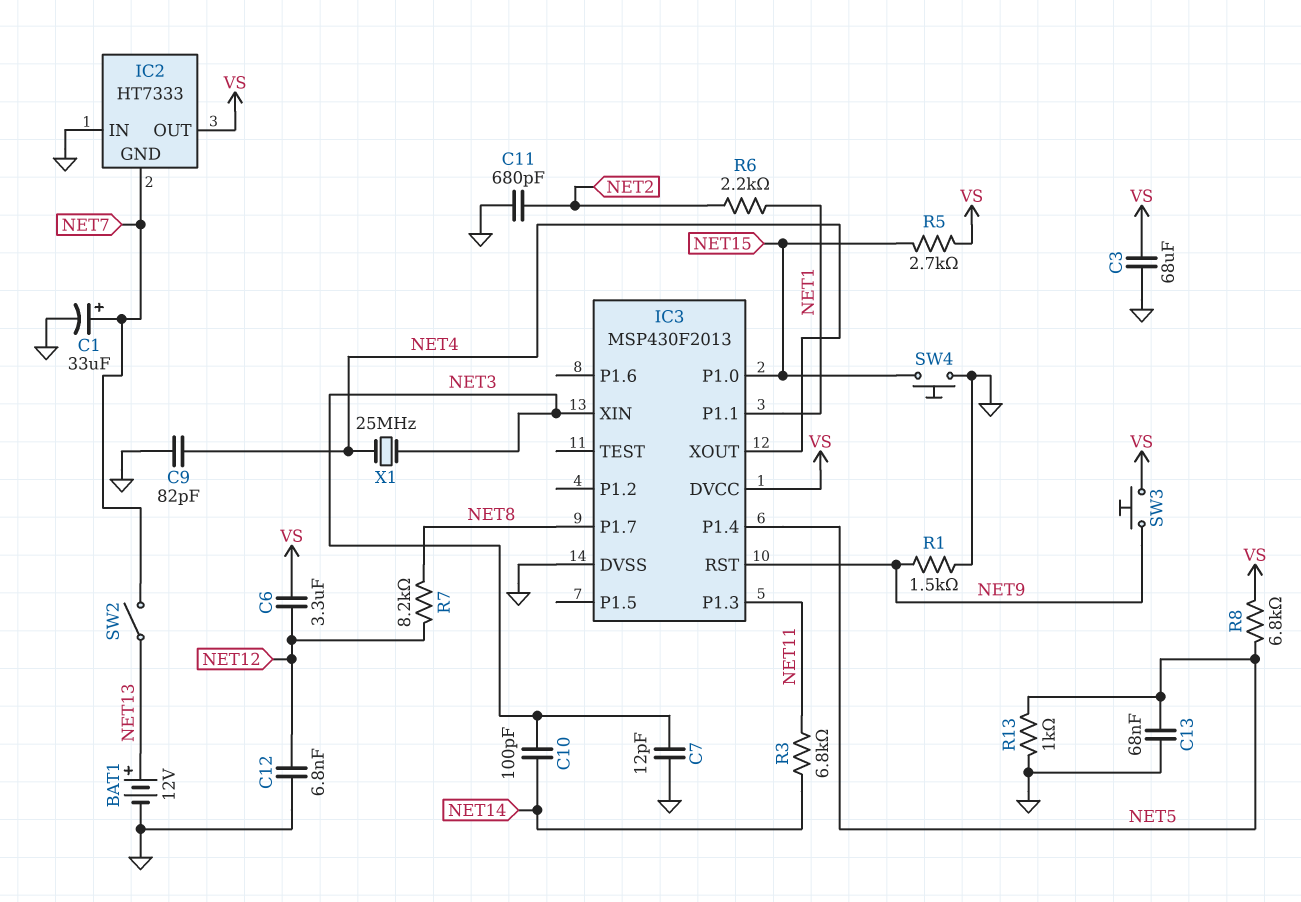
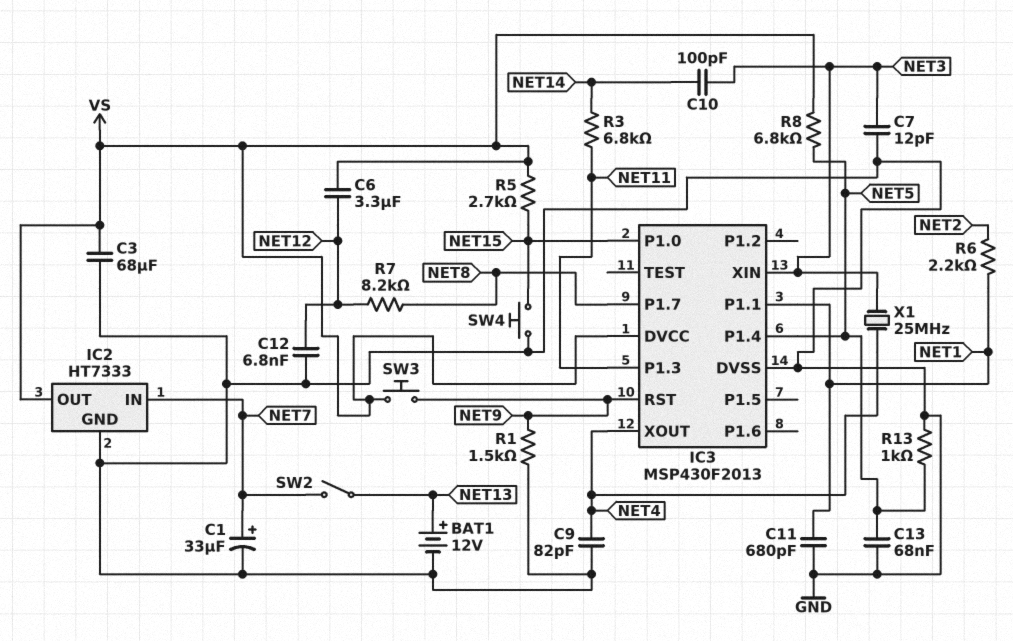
C11: 680pF (GND, NET2) -> 680pF (GND, NET1)
IC2 pin GND: NET7 -> GND
IC2 pin IN: GND -> NET7

